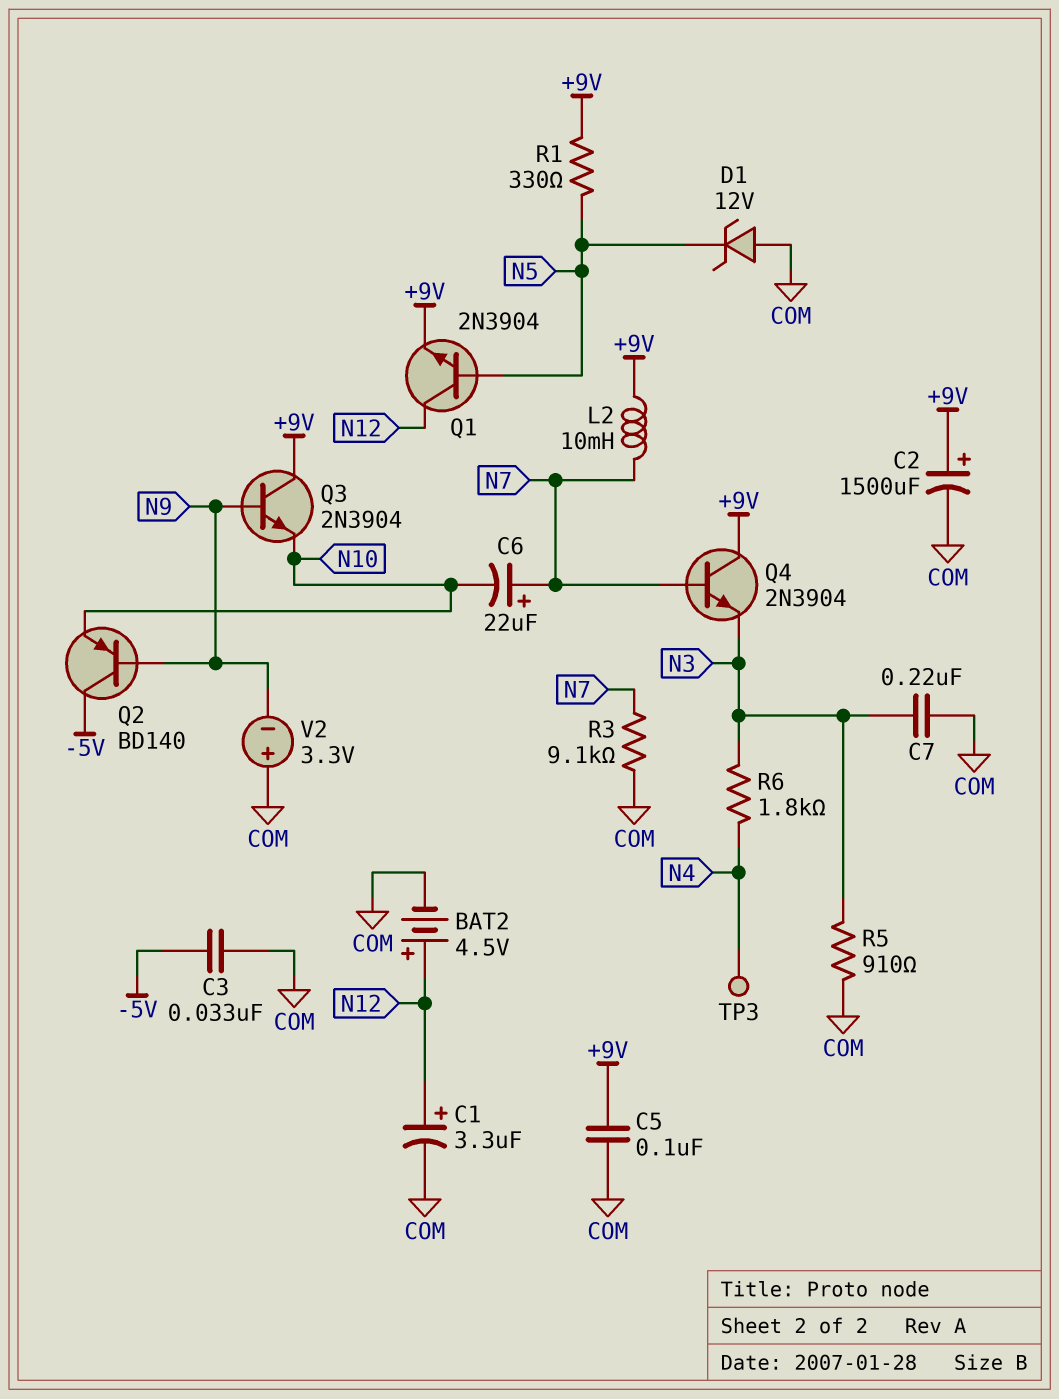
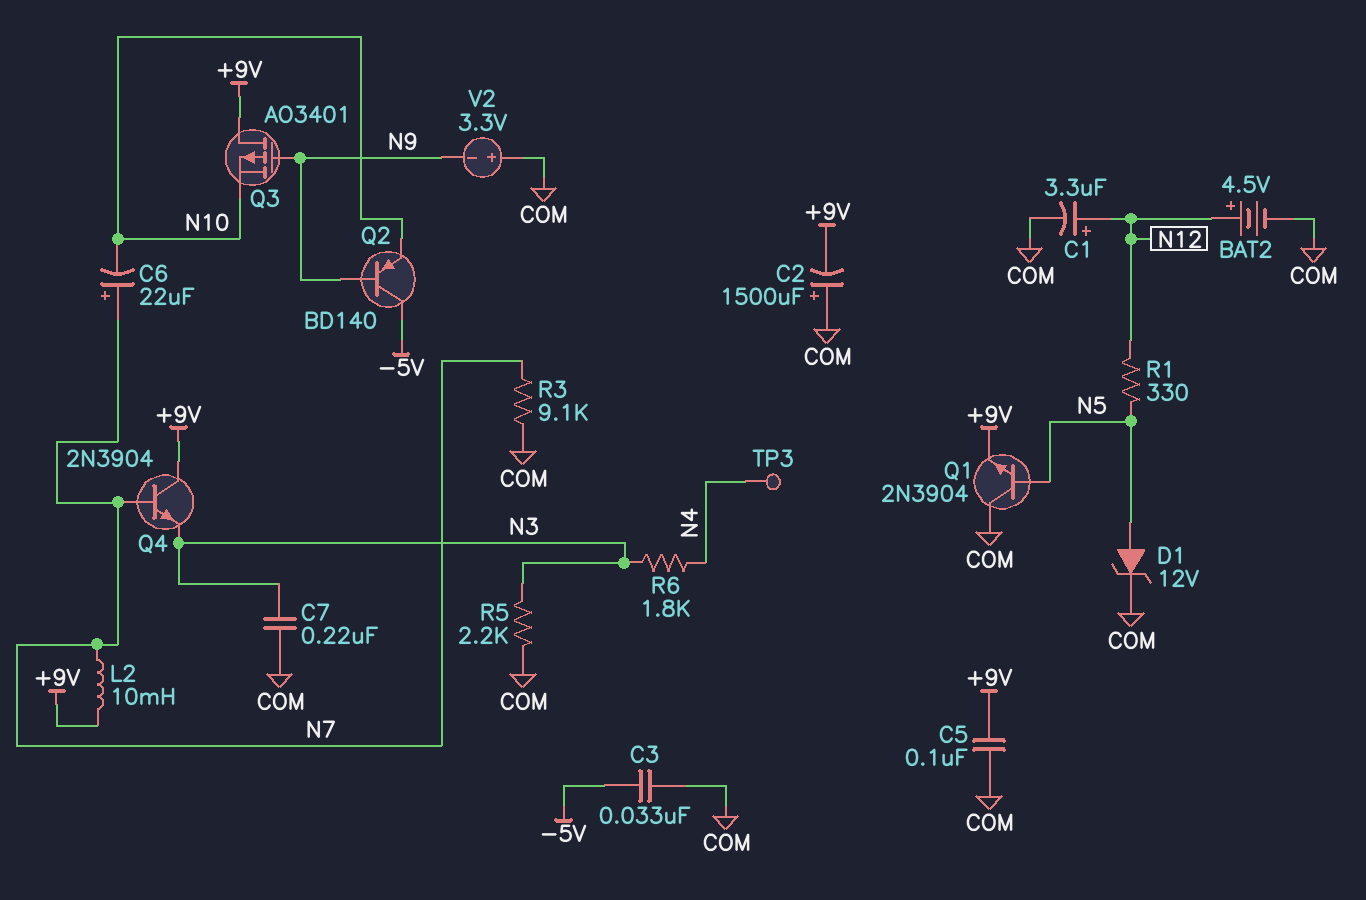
C2: 1500uF (plus +9V, minus COM) -> 1500uF (plus COM, minus +9V)
D1: zener 12V (A COM, K N5) -> zener 12V (A N5, K COM)
Q1: NPN 2N3904 (B N5, C N12, E +9V) -> NPN 2N3904 (B N5, C COM, E +9V)
Q3: NPN 2N3904 (B N9, C +9V, E N10) -> PMOS AO3401 (G N9, D +9V, S N10)
R1: 330 (+9V, N5) -> 330 (N5, N12)
R5: 910 (COM, N3) -> 2.2k (COM, N3)

